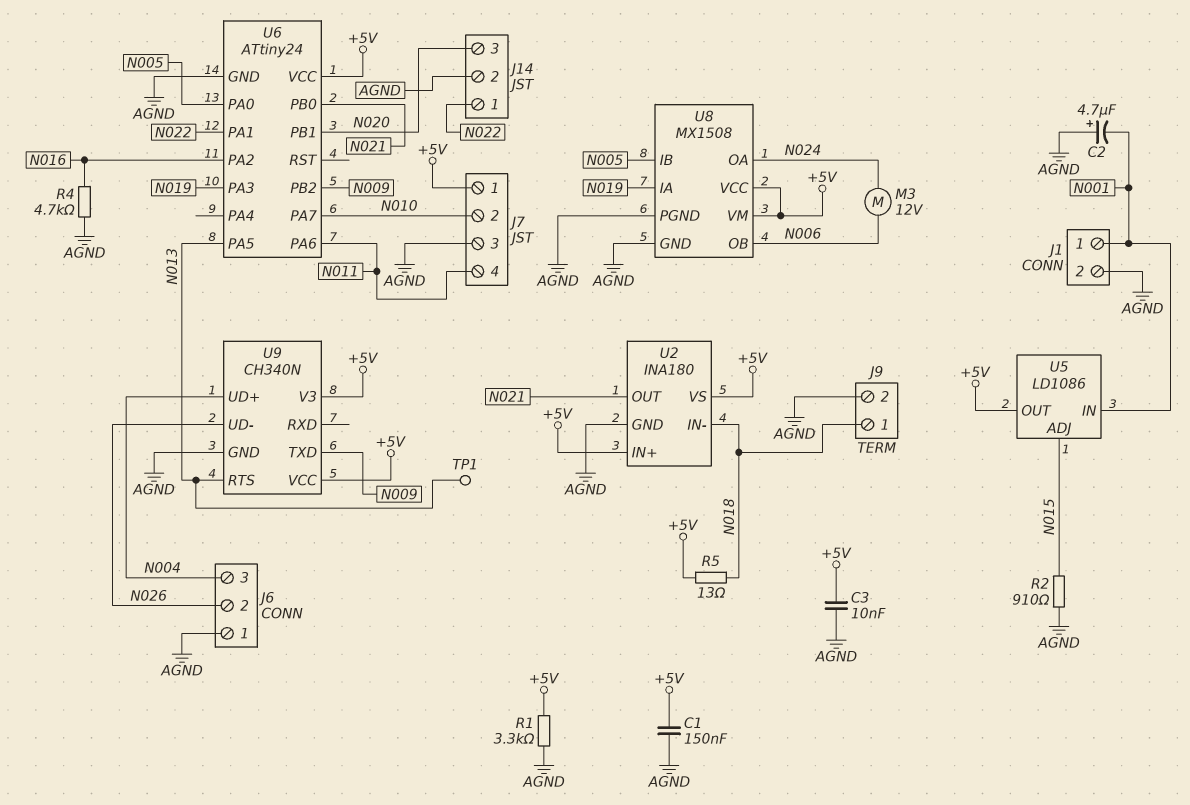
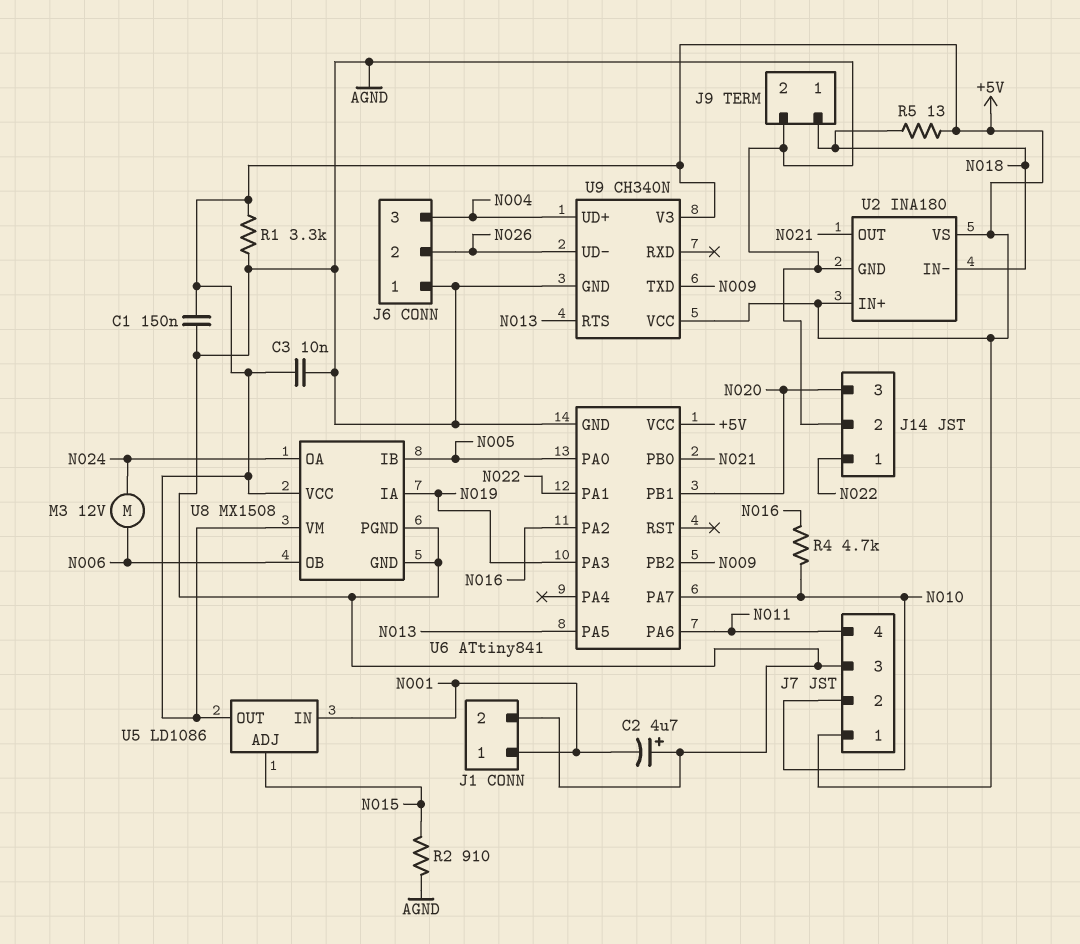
R4: 4.7k (AGND, N016) -> 4.7k (N010, N016)
TP1: test point (N013) -> none
U6: ATtiny24 -> ATtiny841

